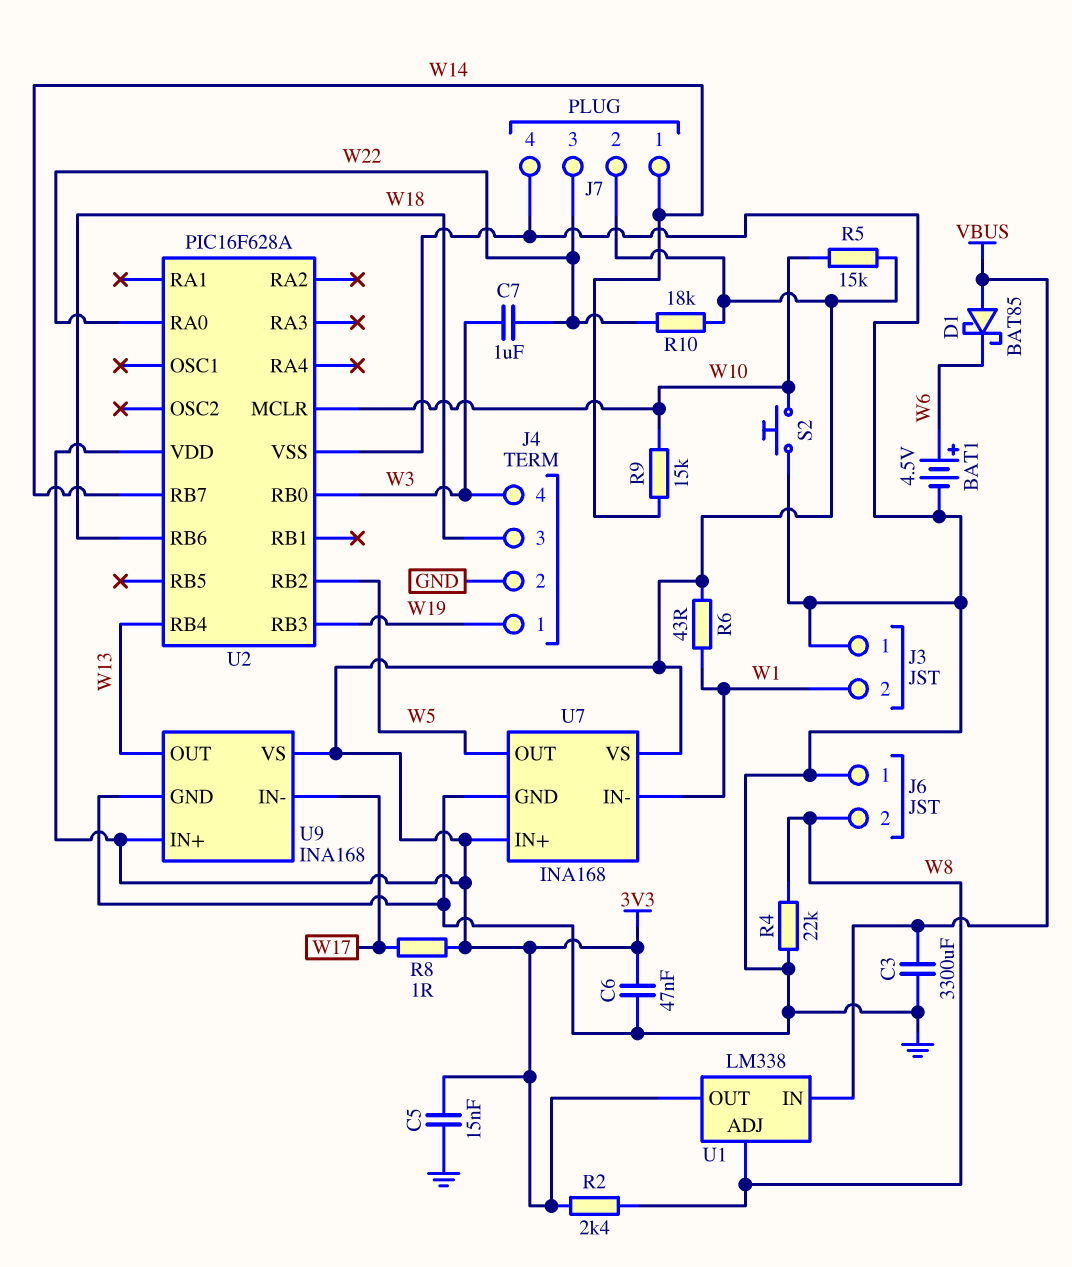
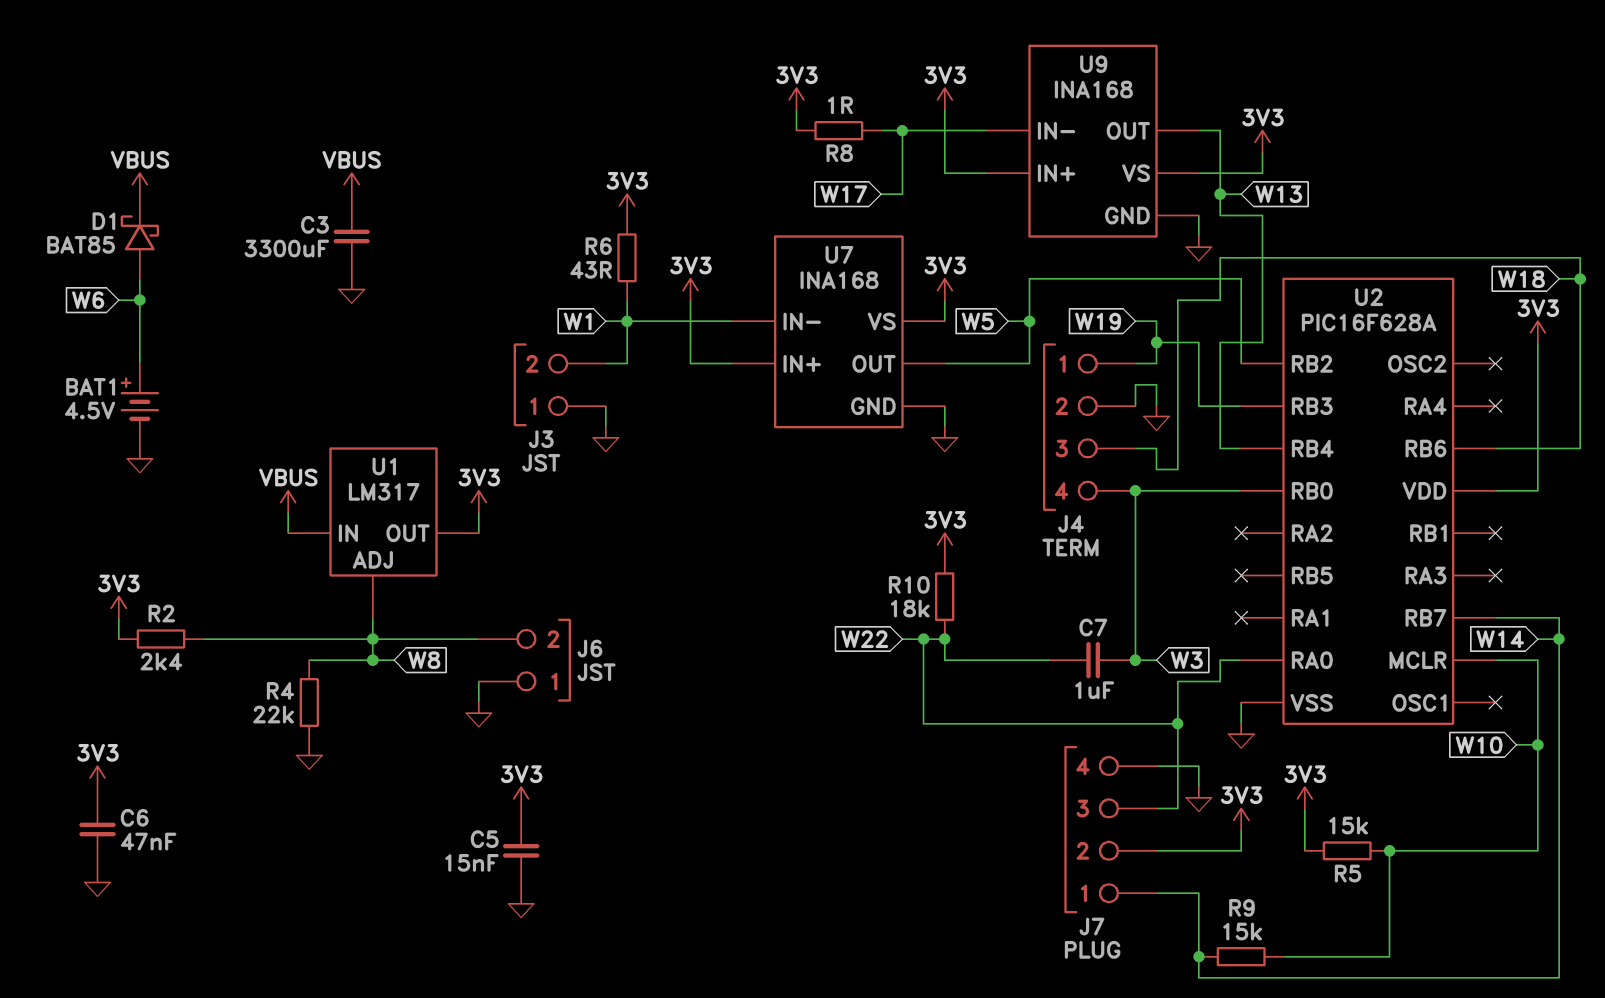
D1: schottky BAT85 (A VBUS, K W6) -> schottky BAT85 (A W6, K VBUS)
S2: button (GND, W10) -> none
U1: LM338 -> LM317

